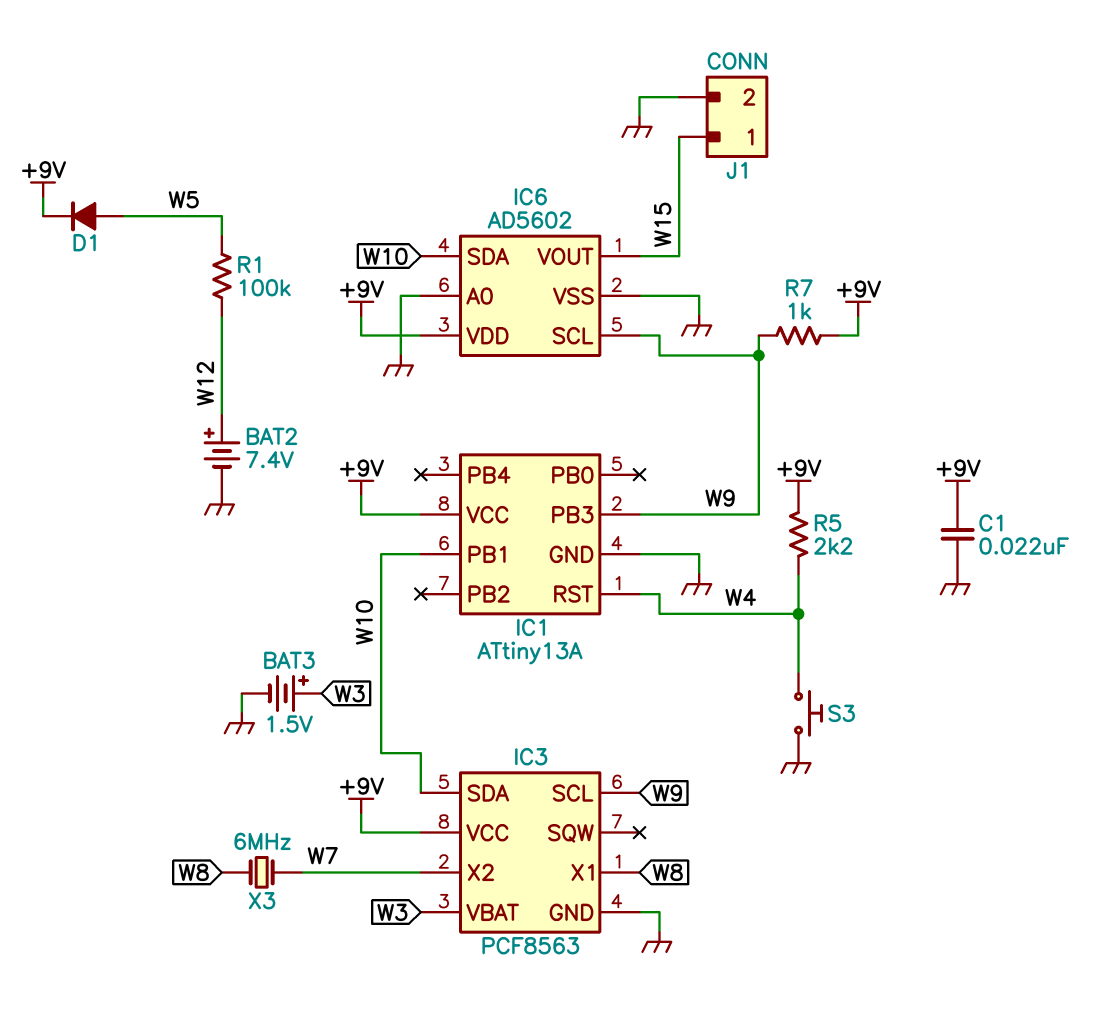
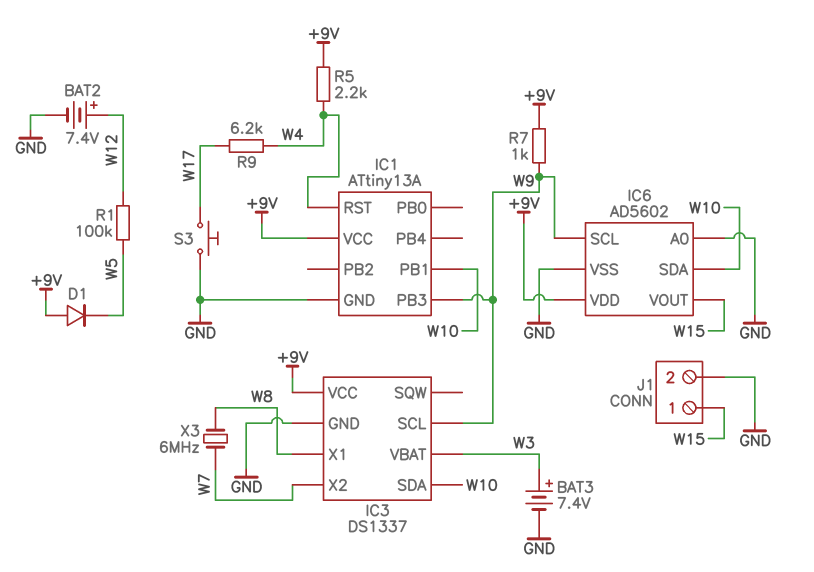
BAT3: 1.5V (plus W3, minus GND) -> 7.4V (plus W3, minus GND)
C1: 22nF (+9V, GND) -> none
D1: diode (A W5, K +9V) -> diode (A +9V, K W5)
IC3: PCF8563 -> DS1337
R9: none -> 6.2k (W4, W17)
S3: button (GND, W4) -> button (GND, W17)

